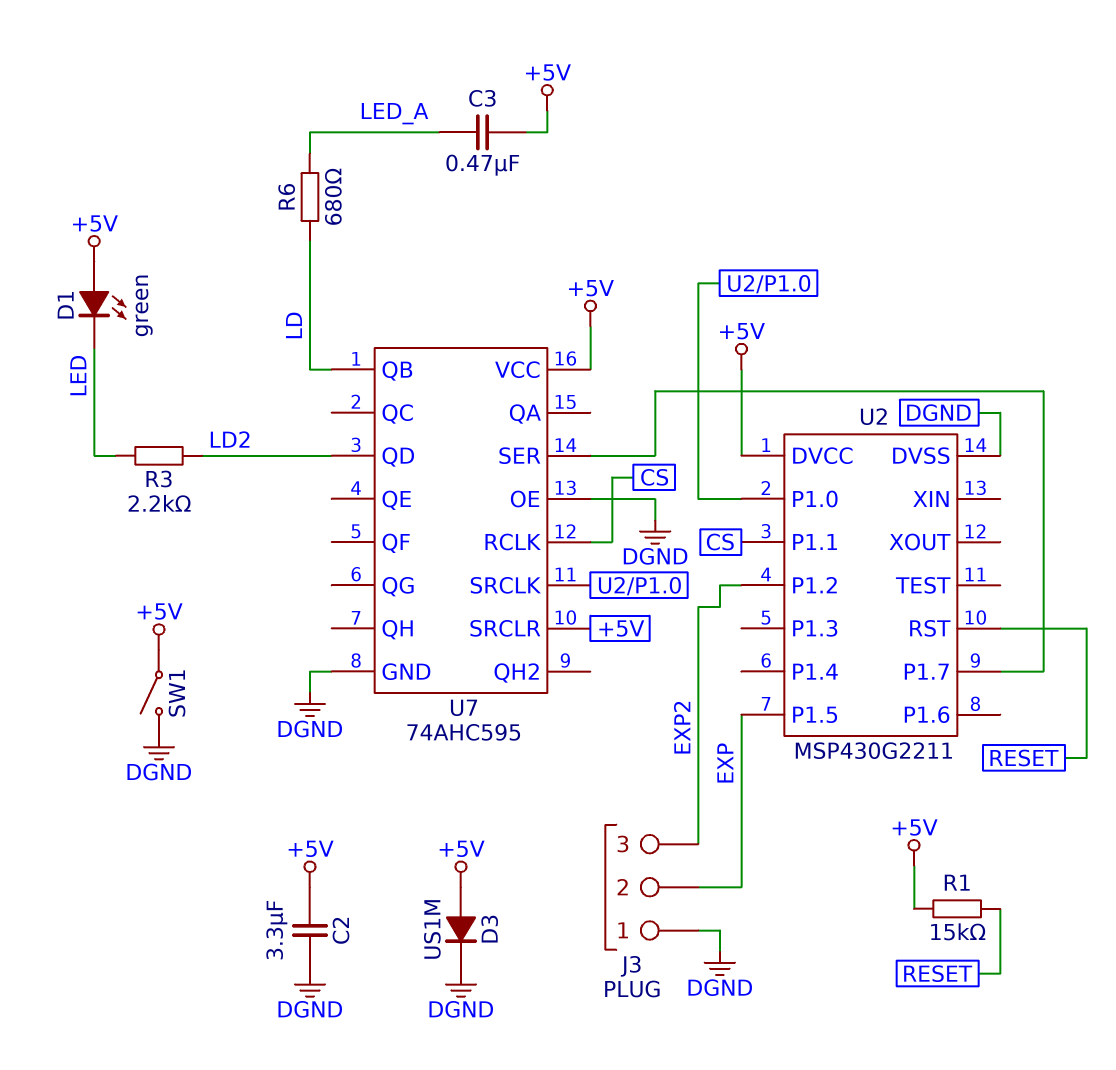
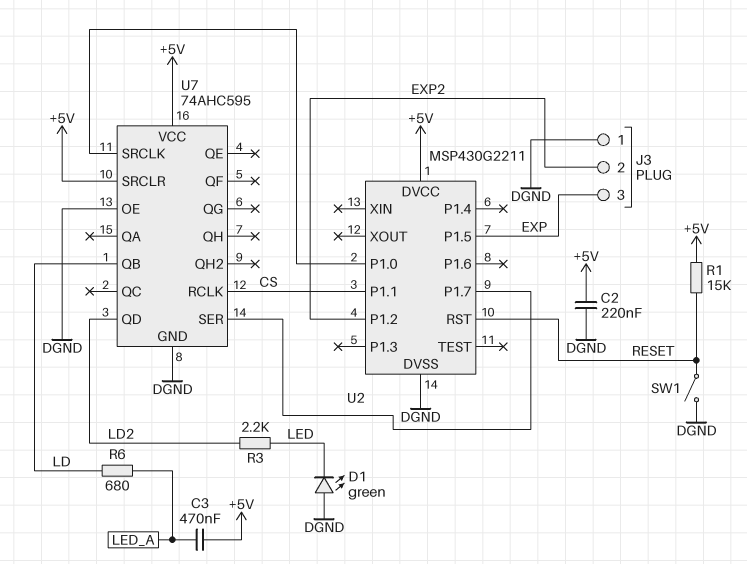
C2: 3.3uF (+5V, DGND) -> 220nF (+5V, DGND)
D1: LED green (A +5V, K LED) -> LED green (A DGND, K LED)
D3: diode US1M (A +5V, K DGND) -> none
J3 pin 2: EXP -> EXP2
J3 pin 3: EXP2 -> EXP
SW1: switch (+5V, DGND) -> switch (DGND, RESET)

